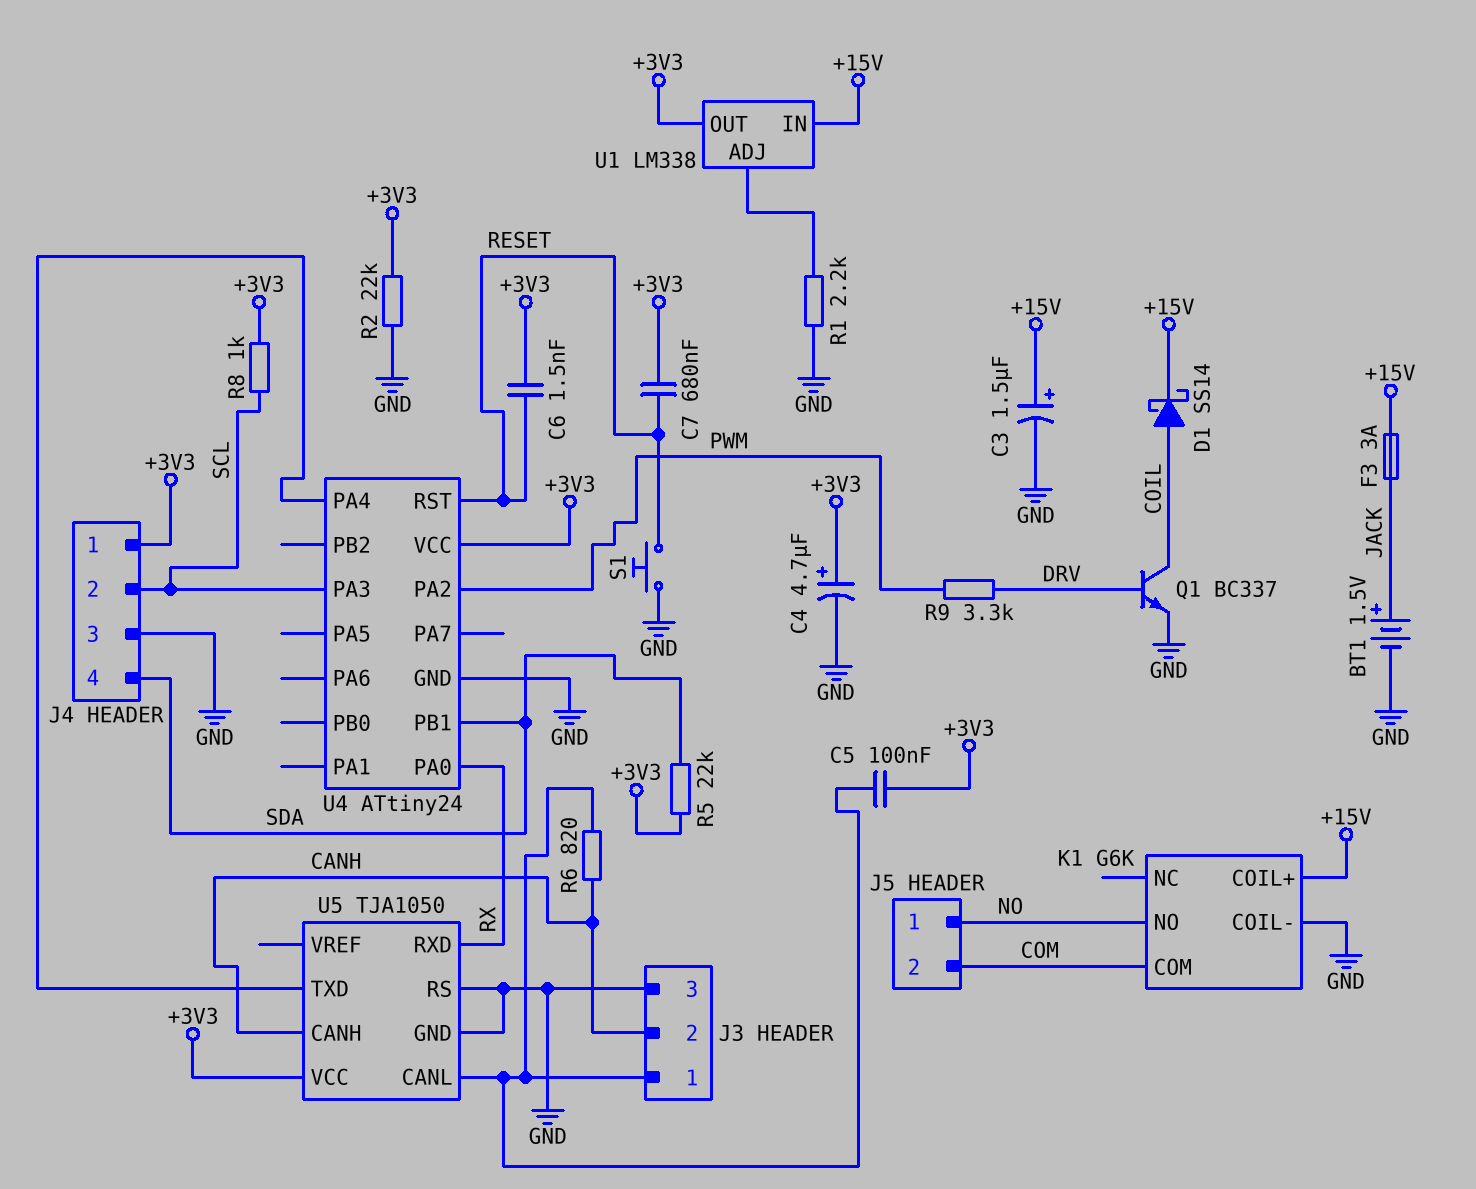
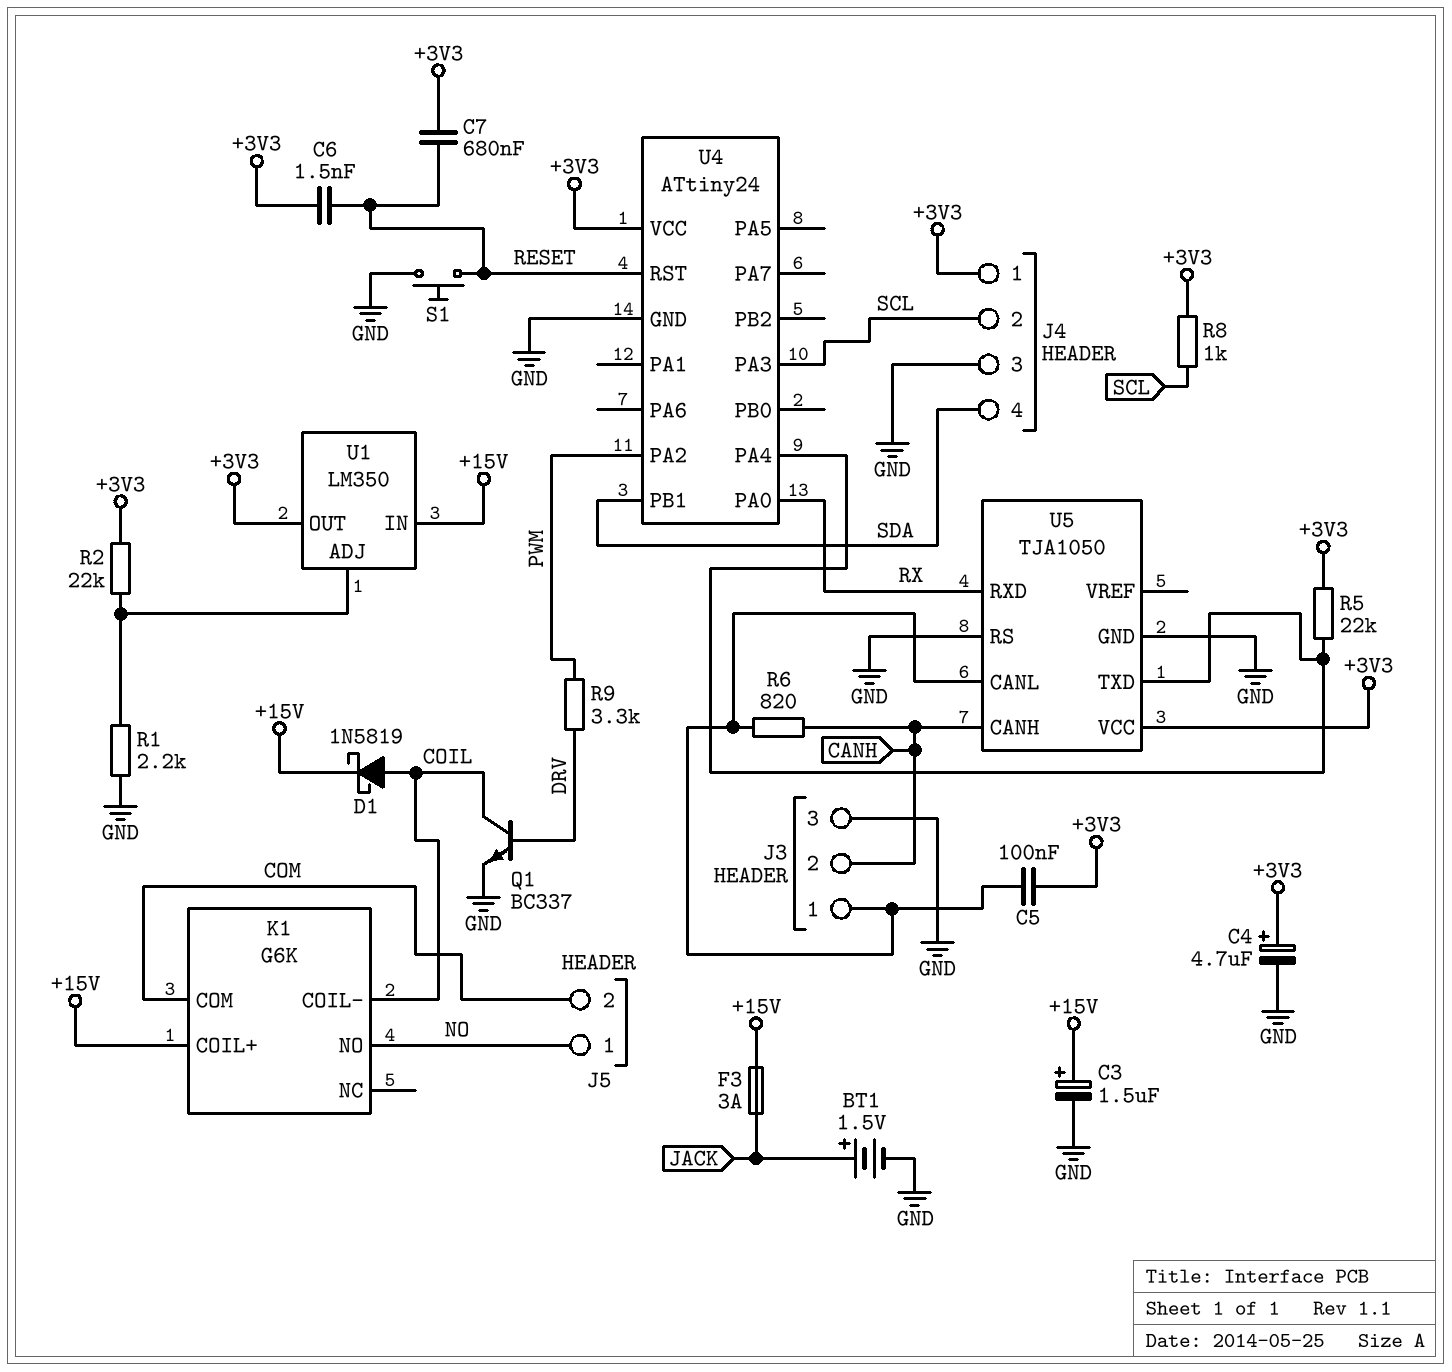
D1: schottky SS14 (A COIL, K +15V) -> schottky 1N5819 (A COIL, K +15V)
K1 pin COIL-: GND -> COIL
R2: 22k (+3V3, GND) -> 22k (+3V3, U1/ADJ)
R5: 22k (+3V3, SDA) -> 22k (+3V3, U4/PA4)
U1: LM338 -> LM350

